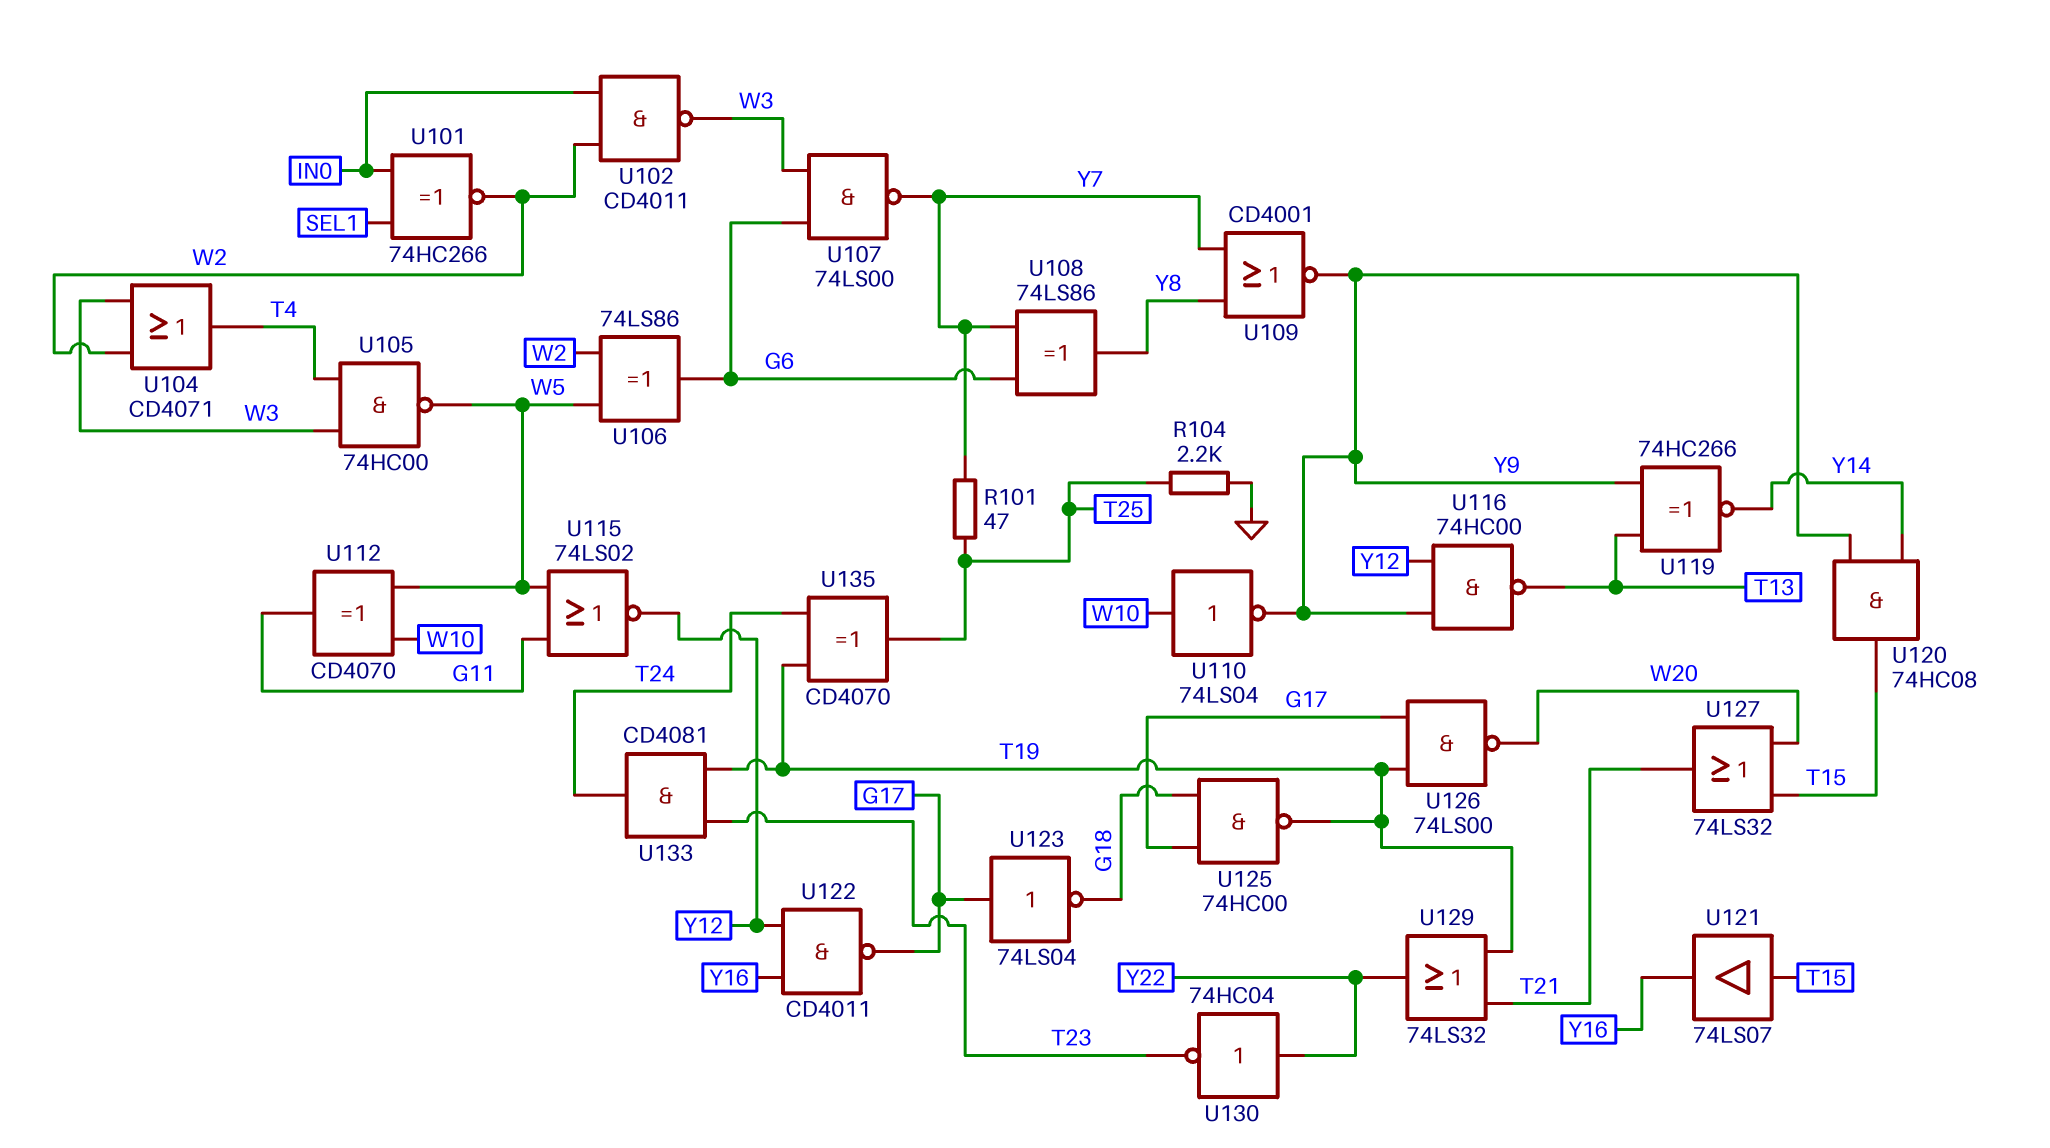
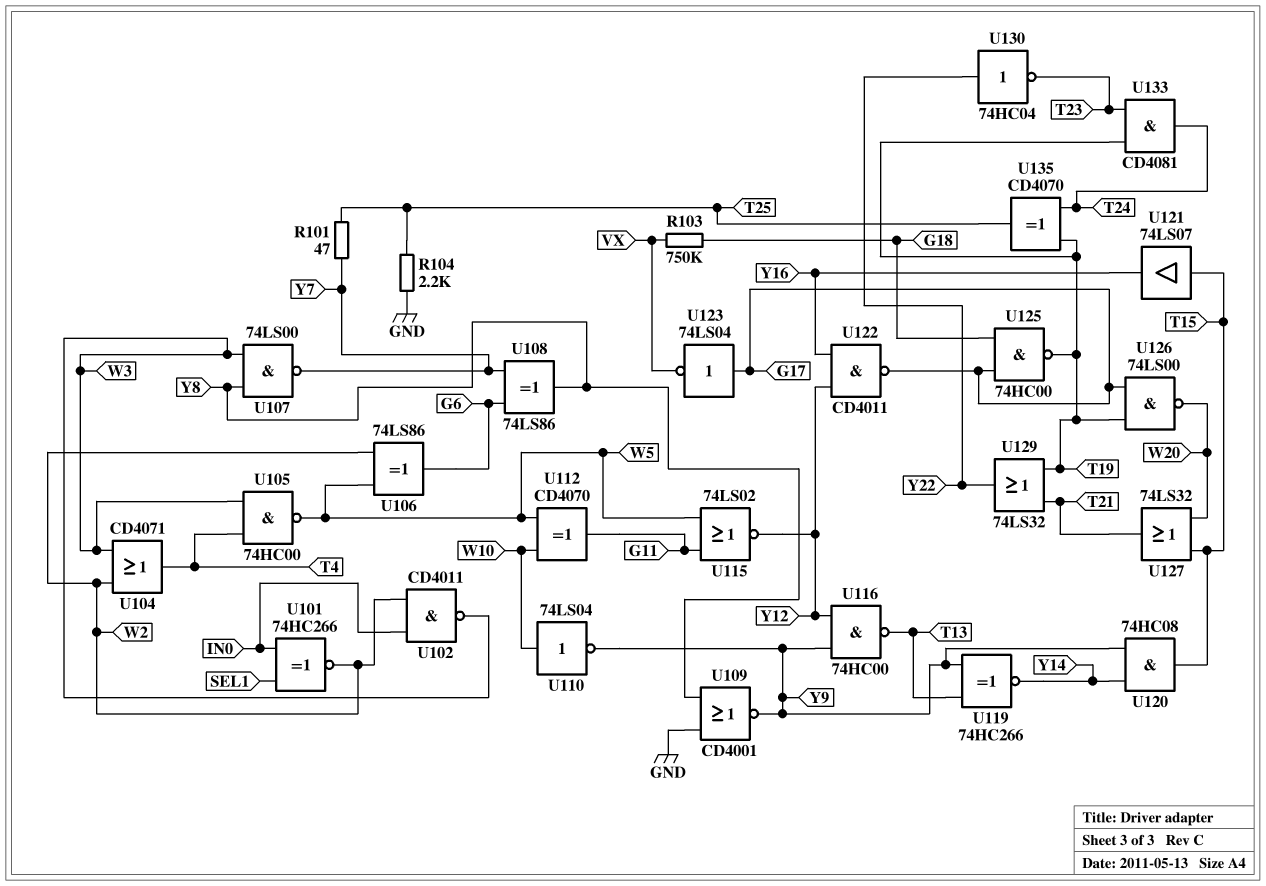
R103: none -> 750k (G18, VX)
U107: NAND 74LS00 (in G6, in W3, out Y7) -> NAND 74LS00 (in W3, in Y8, out Y7)
U109: NOR CD4001 (in Y7, in Y8, out Y9) -> NOR CD4001 (in GND, in Y8, out Y9)
U123: NOT 74LS04 (in G17, out G18) -> NOT 74LS04 (in G17, out VX)

